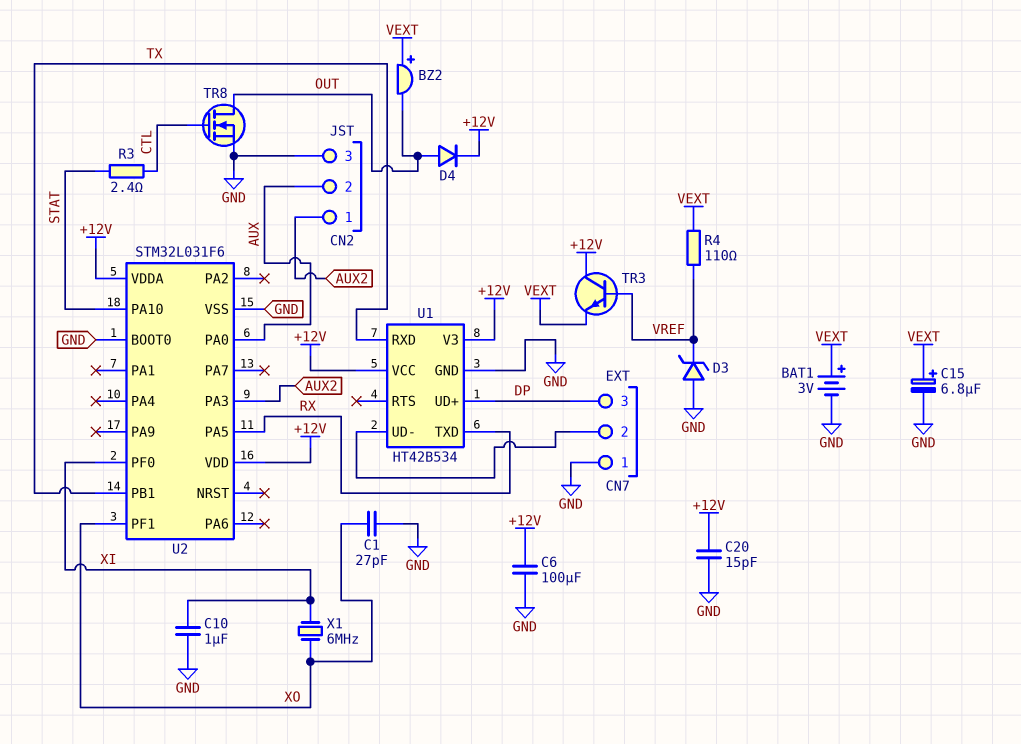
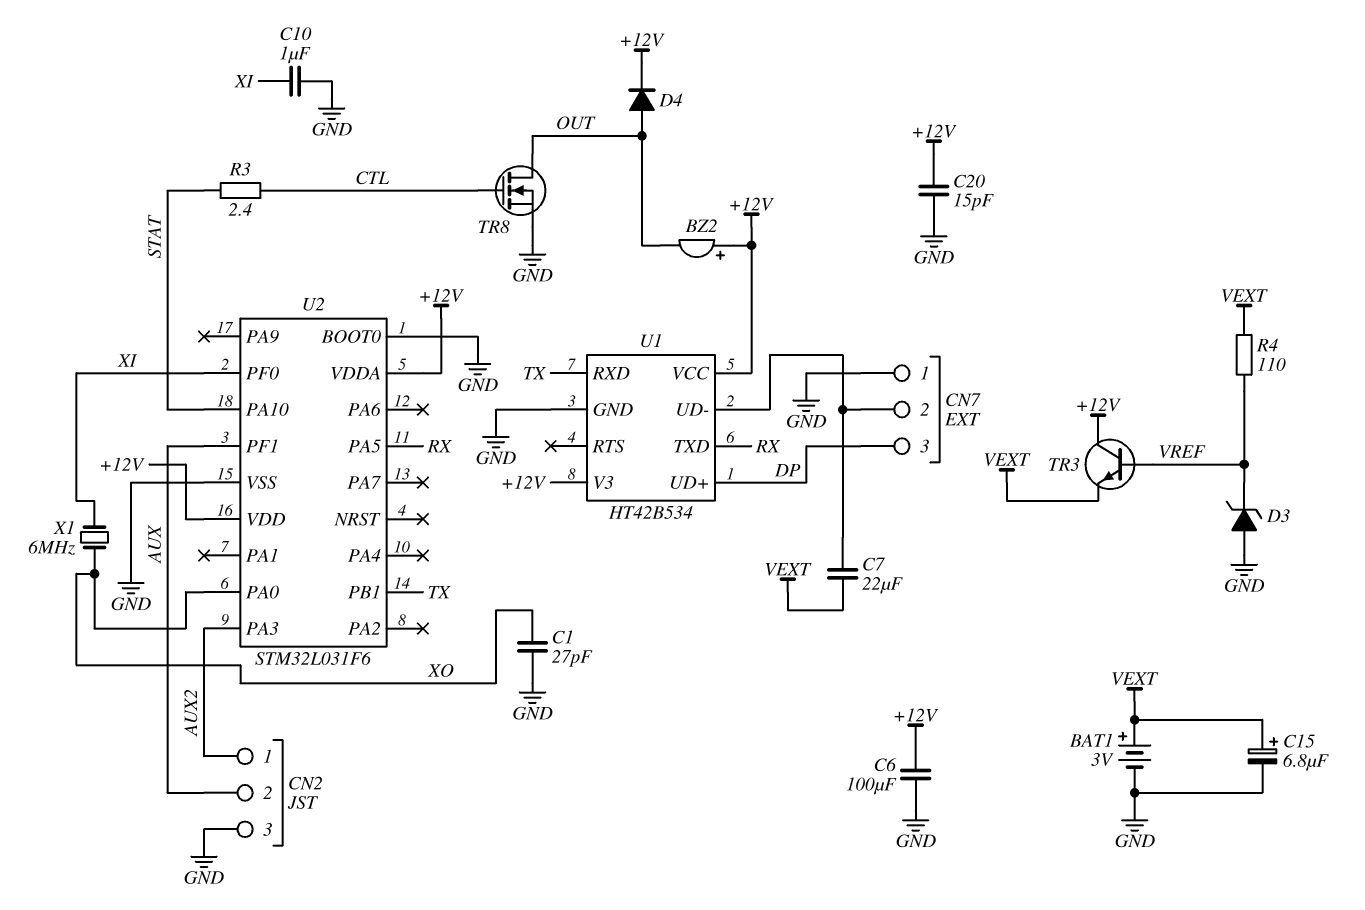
BZ2: buzzer (plus VEXT, minus OUT) -> buzzer (plus +12V, minus OUT)
C7: none -> 22uF (CN7/2, VEXT)
U2 pin PA0: AUX -> XO
U2 pin PF1: XO -> AUX

